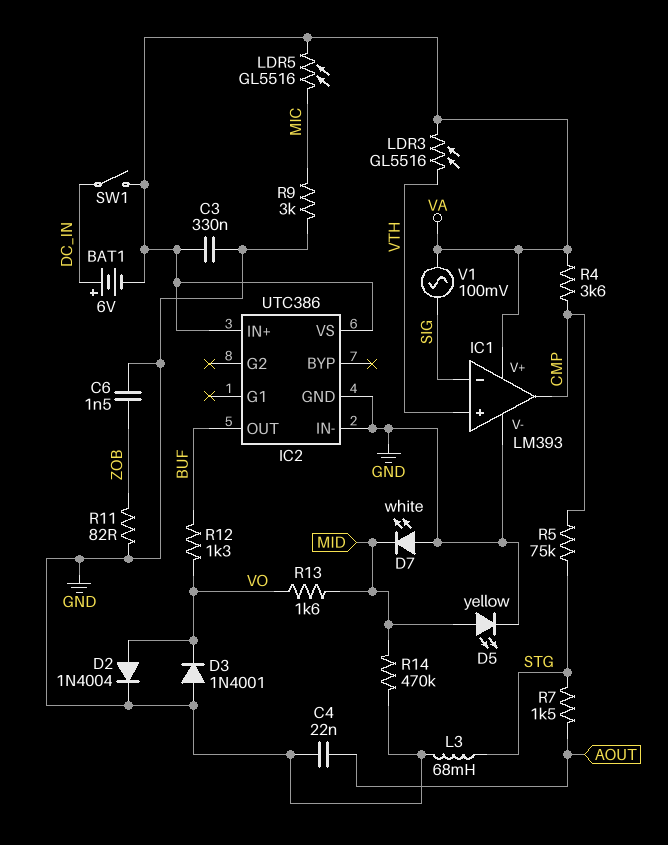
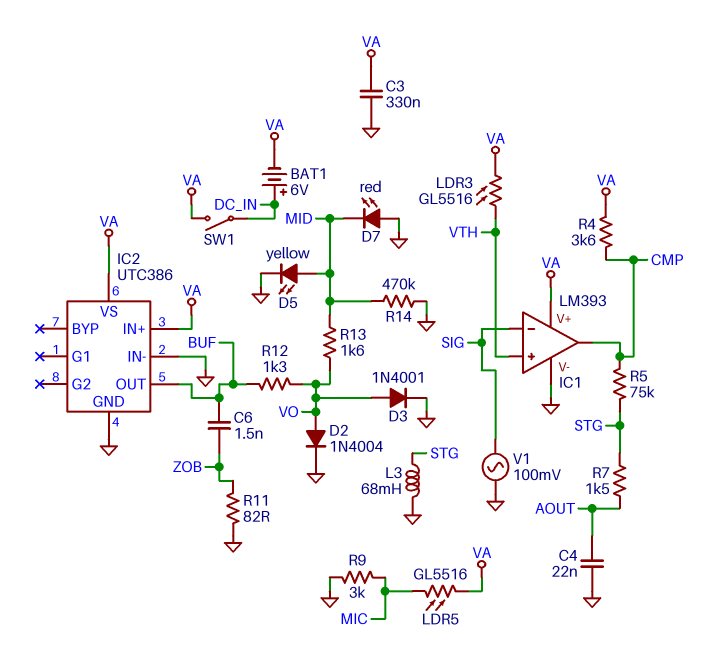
C6: 1.5nF (GND, ZOB) -> 1.5nF (BUF, ZOB)
D3: diode 1N4001 (A GND, K VO) -> diode 1N4001 (A VO, K GND)
D7: LED white (A GND, K MID) -> LED red (A GND, K MID)
V1: AC 100mV (SIG, VA) -> AC 100mV (GND, SIG)

